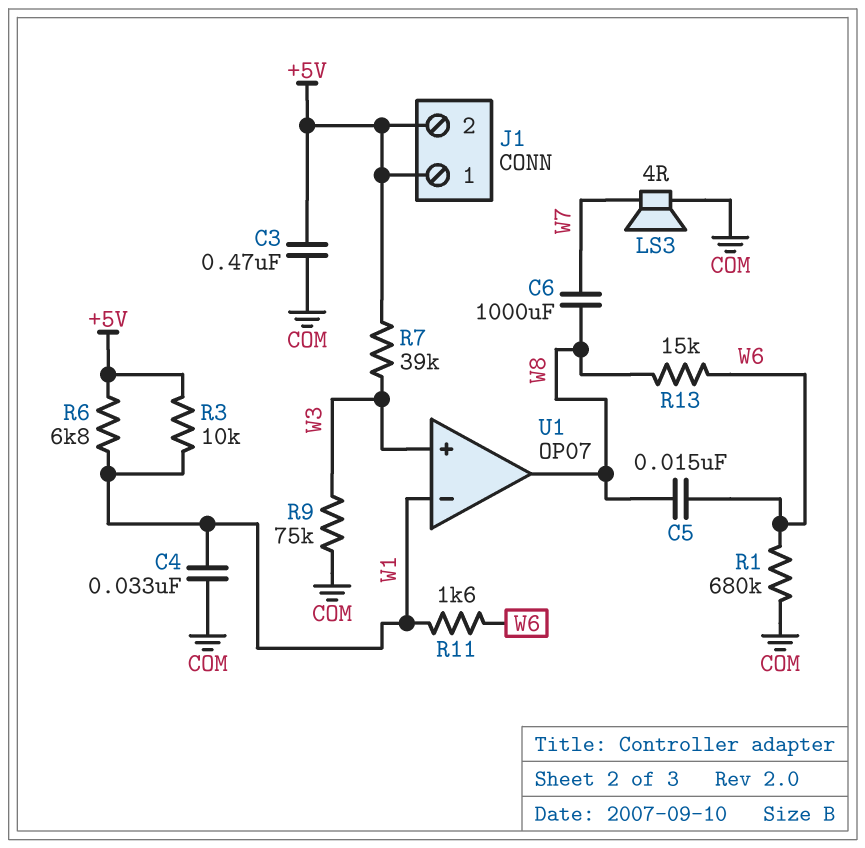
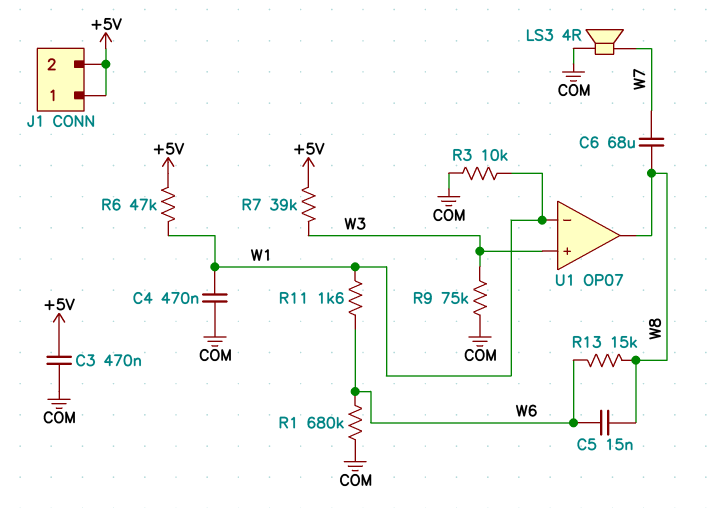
C4: 33nF (COM, W1) -> 470nF (COM, W1)
C6: 1000uF (W7, W8) -> 68uF (W7, W8)
R3: 10k (+5V, W1) -> 10k (COM, W1)
R6: 6.8k (+5V, W1) -> 47k (+5V, W1)

